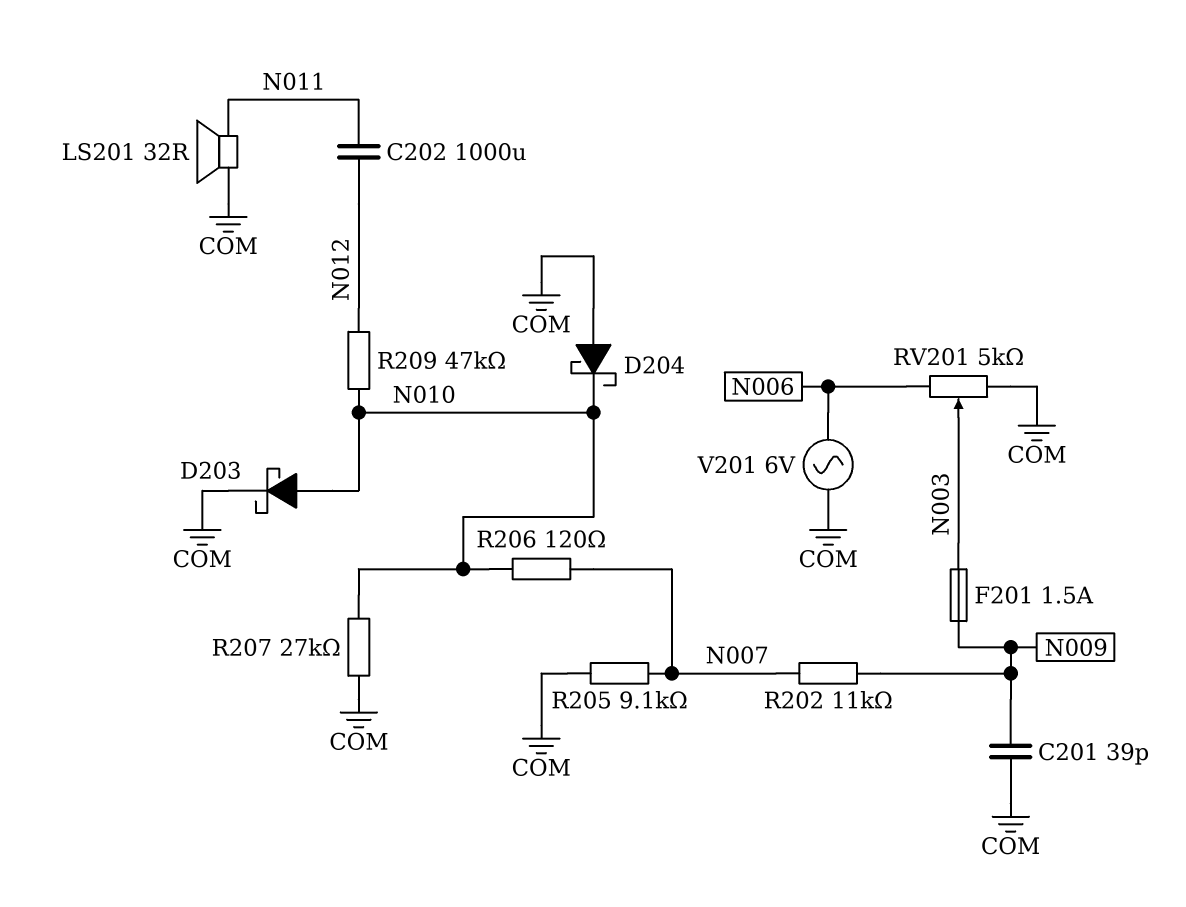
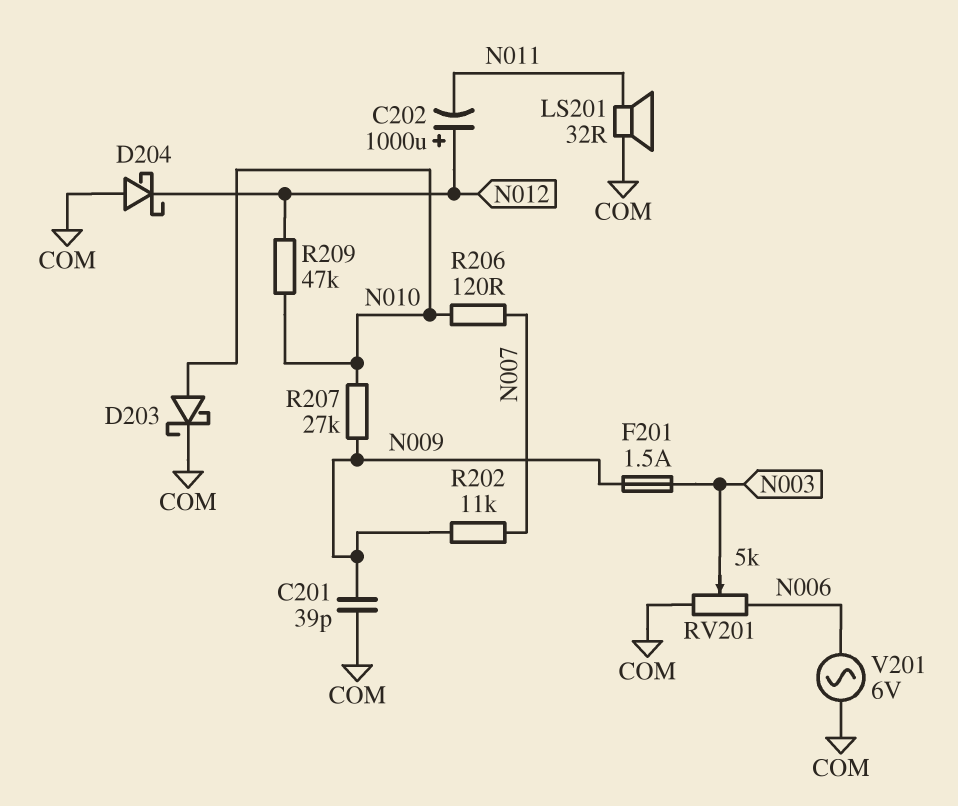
C202: 1000uF (N011, N012) -> 1000uF (plus N012, minus N011)
D204: schottky (A COM, K N010) -> schottky (A COM, K N012)
R205: 9.1k (COM, N007) -> none
R207: 27k (COM, N010) -> 27k (N009, N010)

